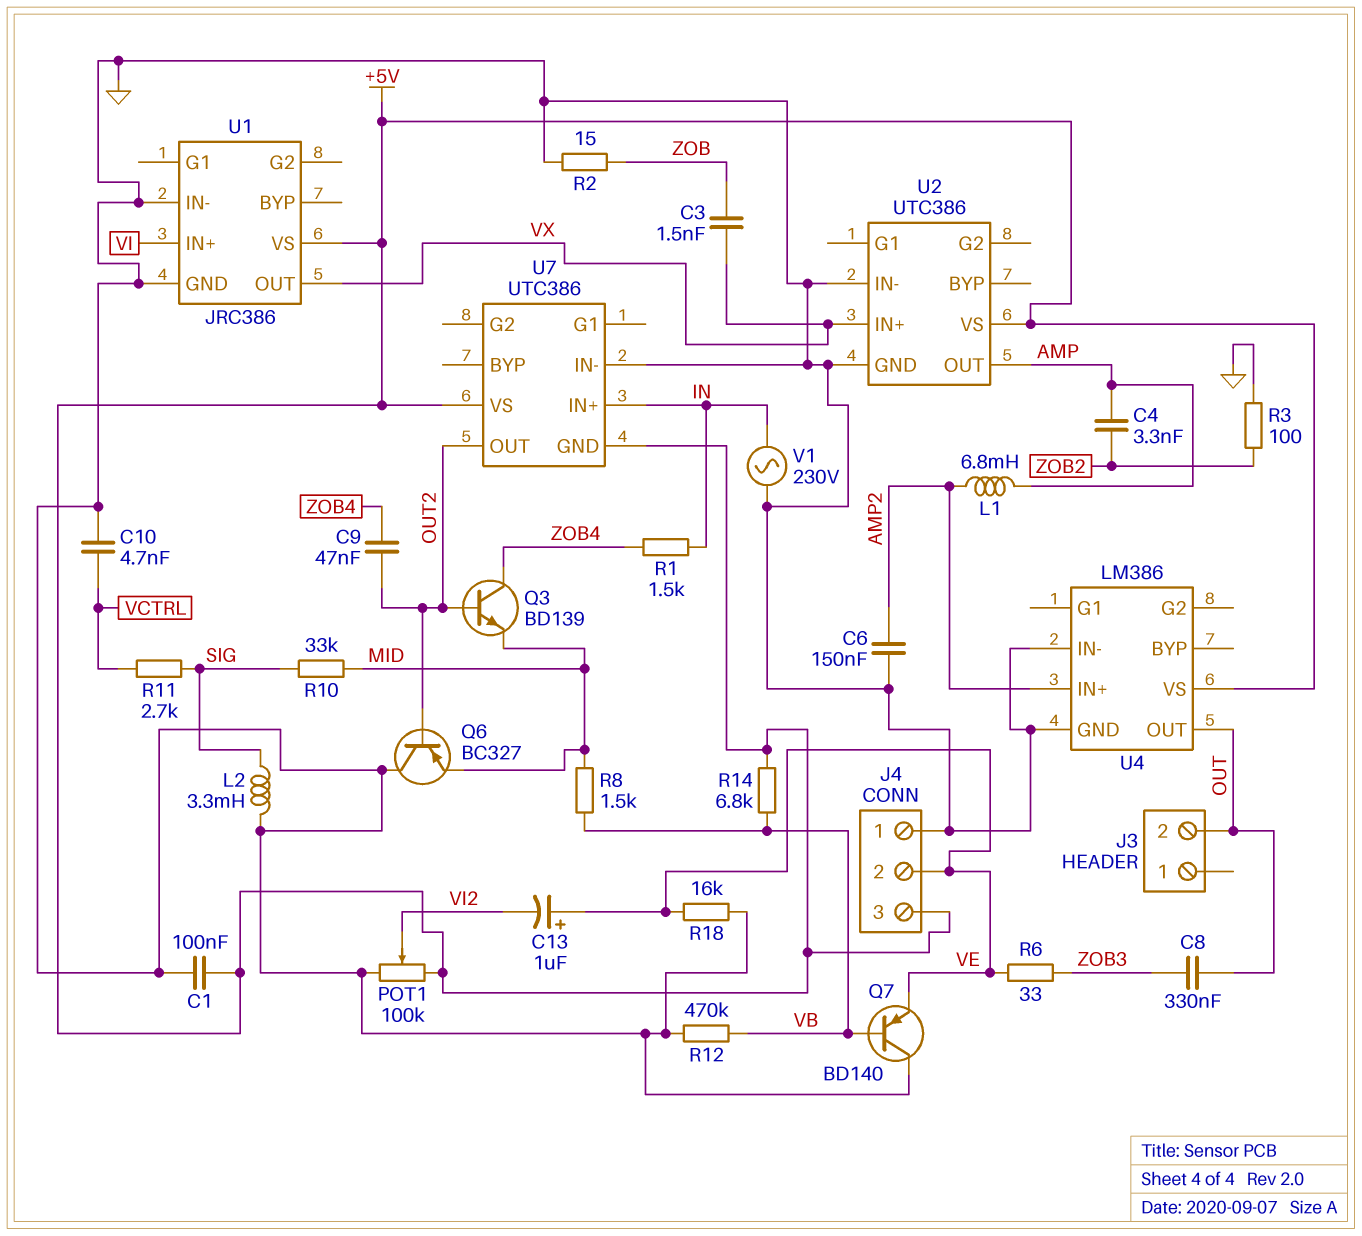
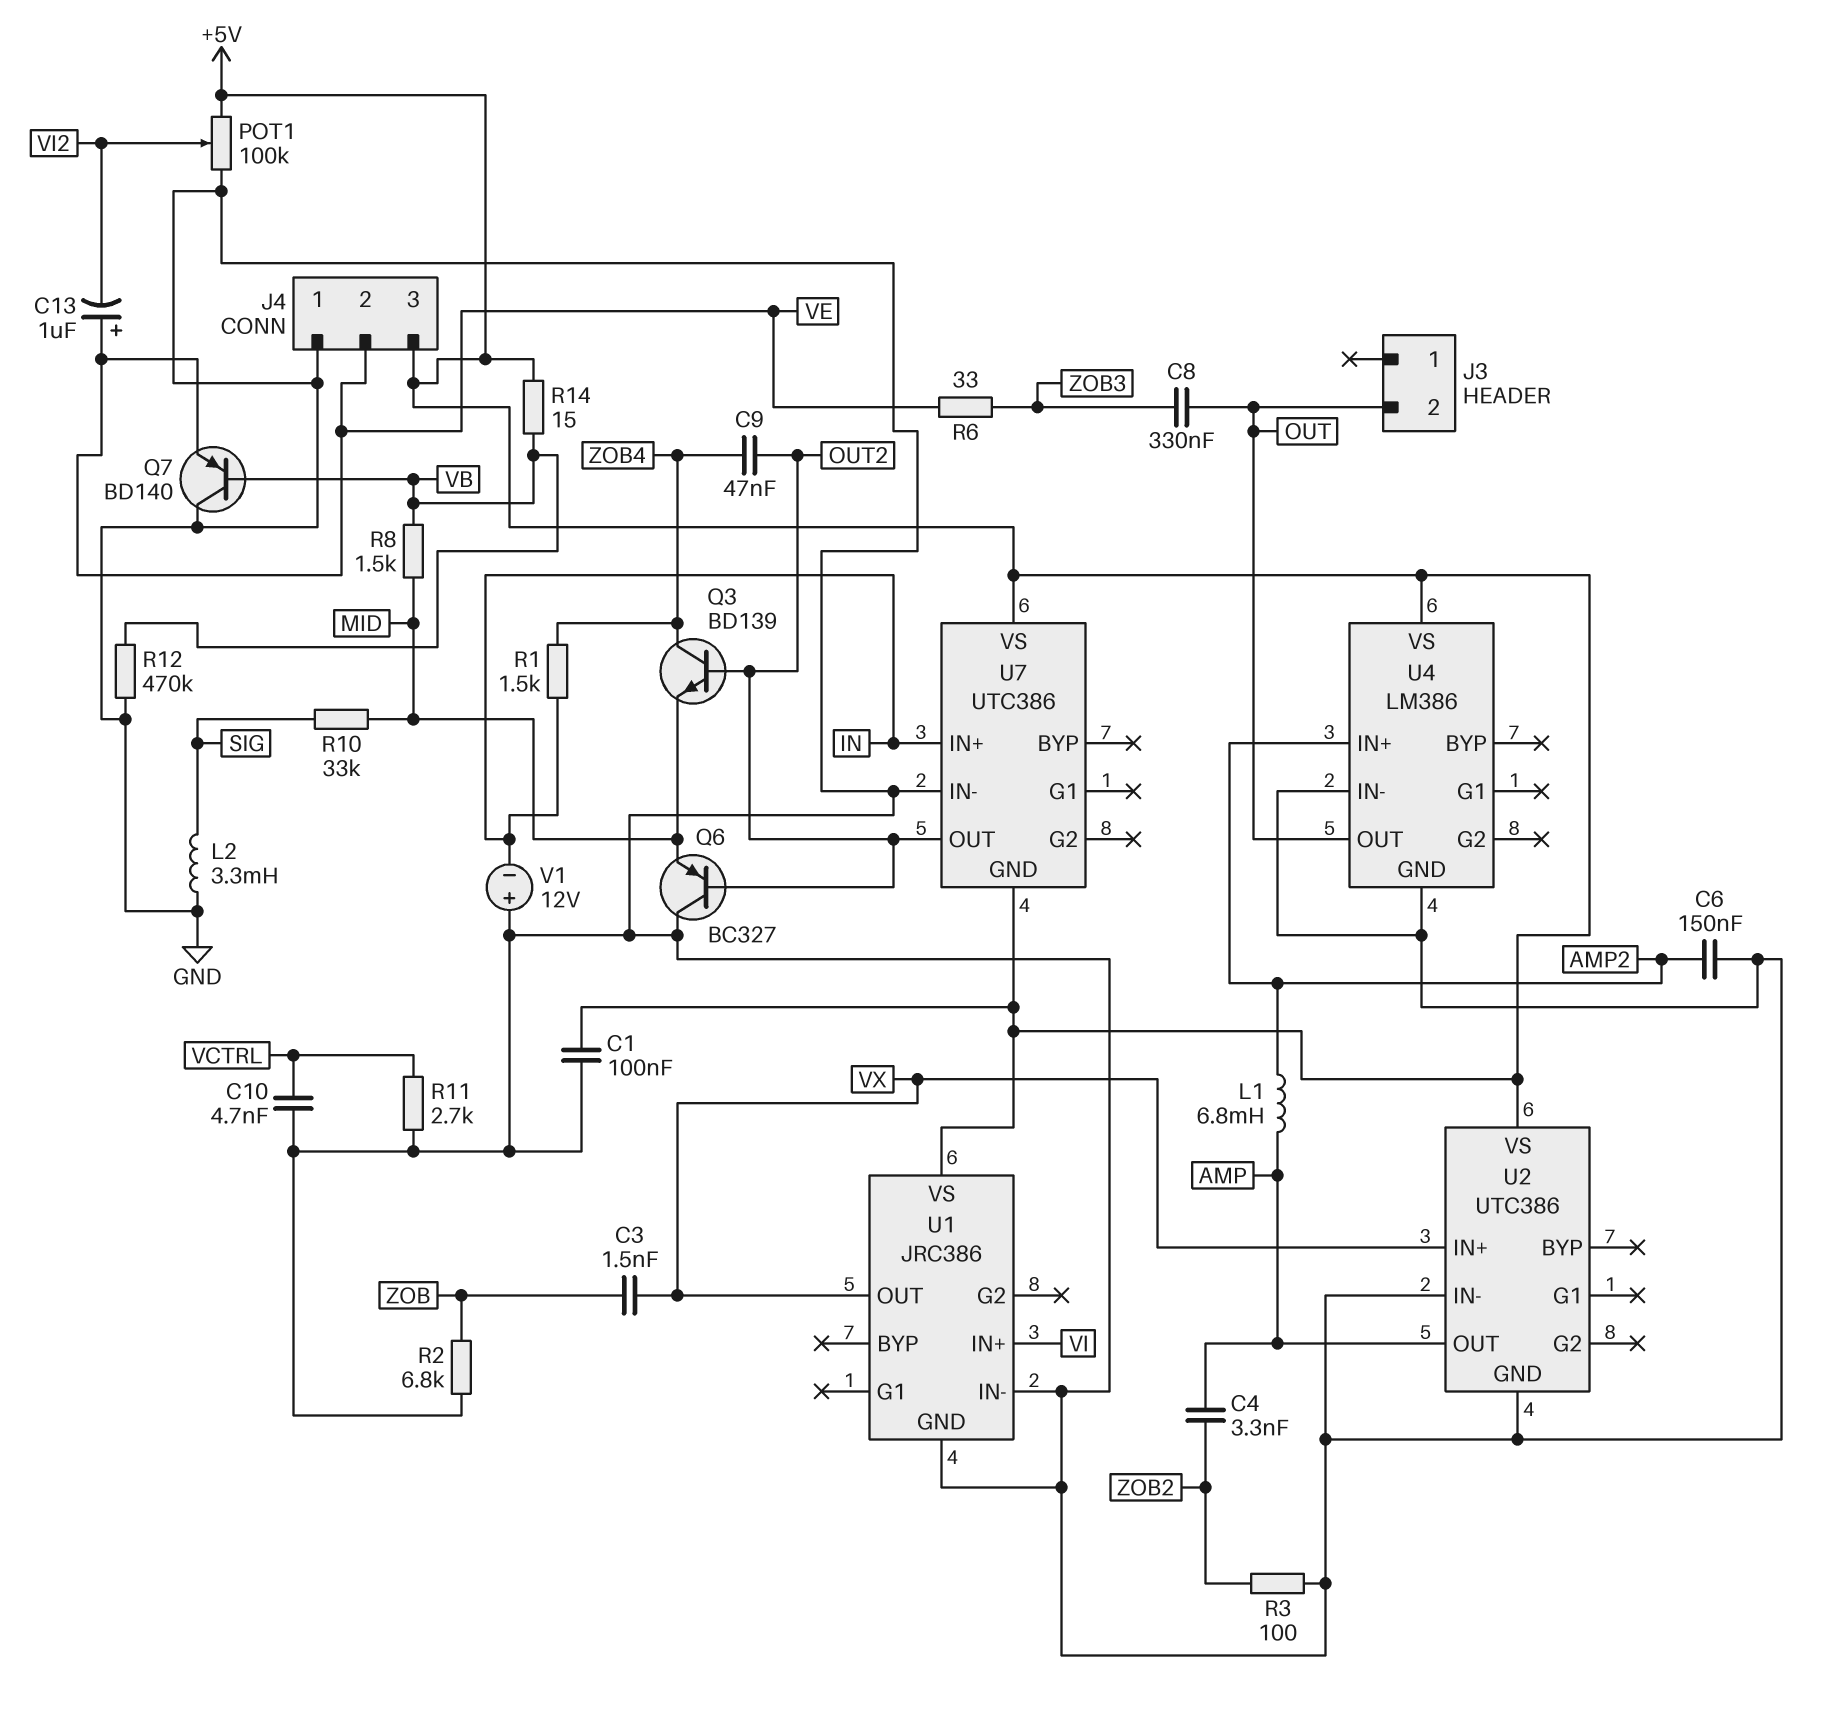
R2: 15 (GND, ZOB) -> 6.8k (GND, ZOB)
R11: 2.7k (SIG, VCTRL) -> 2.7k (GND, VCTRL)
R14: 6.8k (+5V, VB) -> 15 (+5V, VB)
R18: 16k (GND, VE) -> none
V1: AC 230V (GND, IN) -> 12V (plus GND, minus IN)

